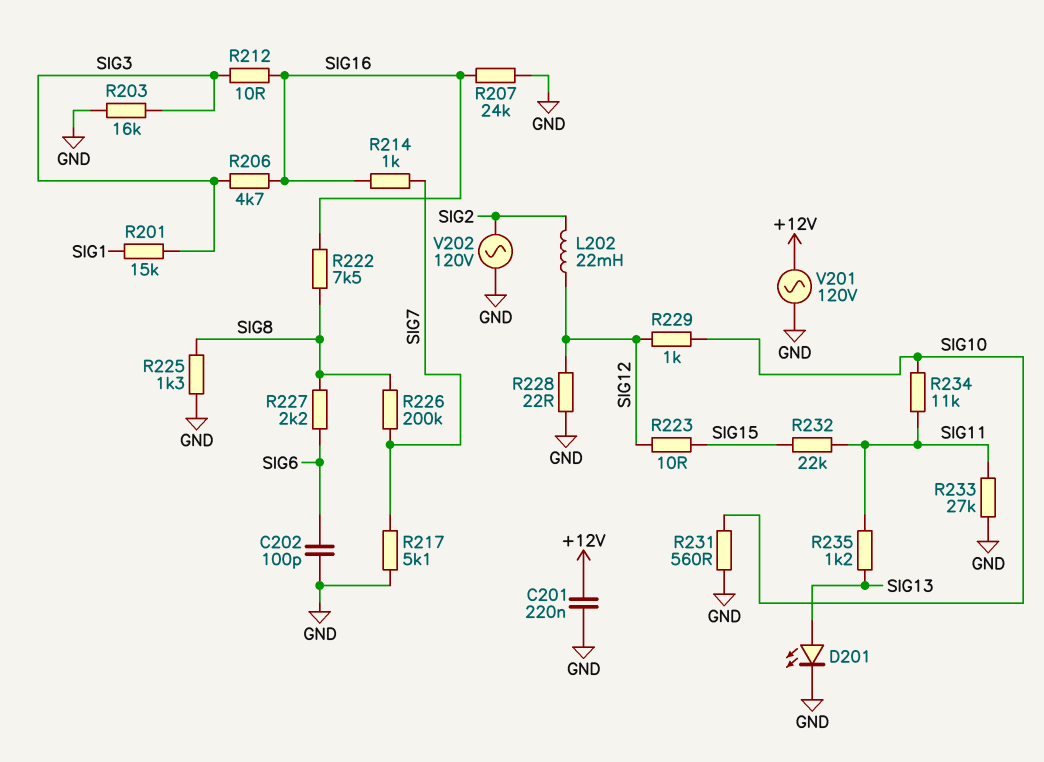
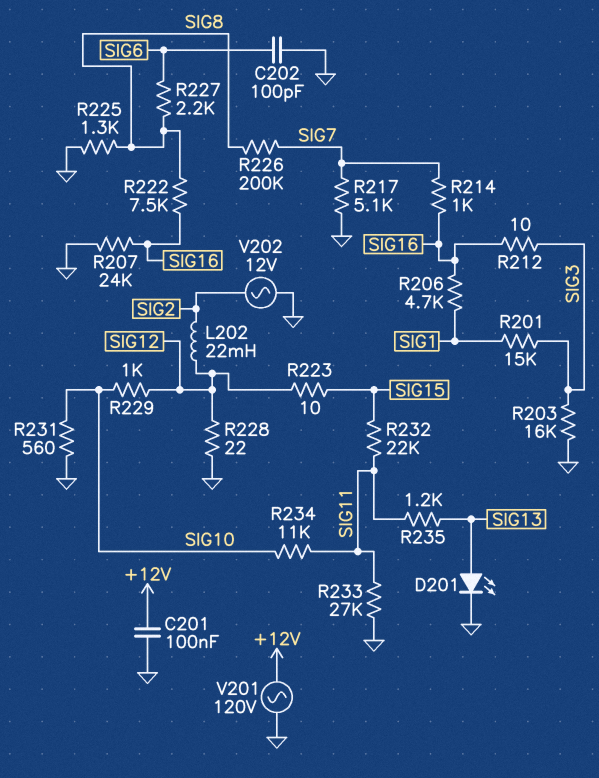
C201: 220nF (+12V, GND) -> 100nF (+12V, GND)
R206: 4.7k (SIG3, SIG16) -> 4.7k (SIG1, SIG16)
V202: AC 120V (GND, SIG2) -> AC 12V (GND, SIG2)

